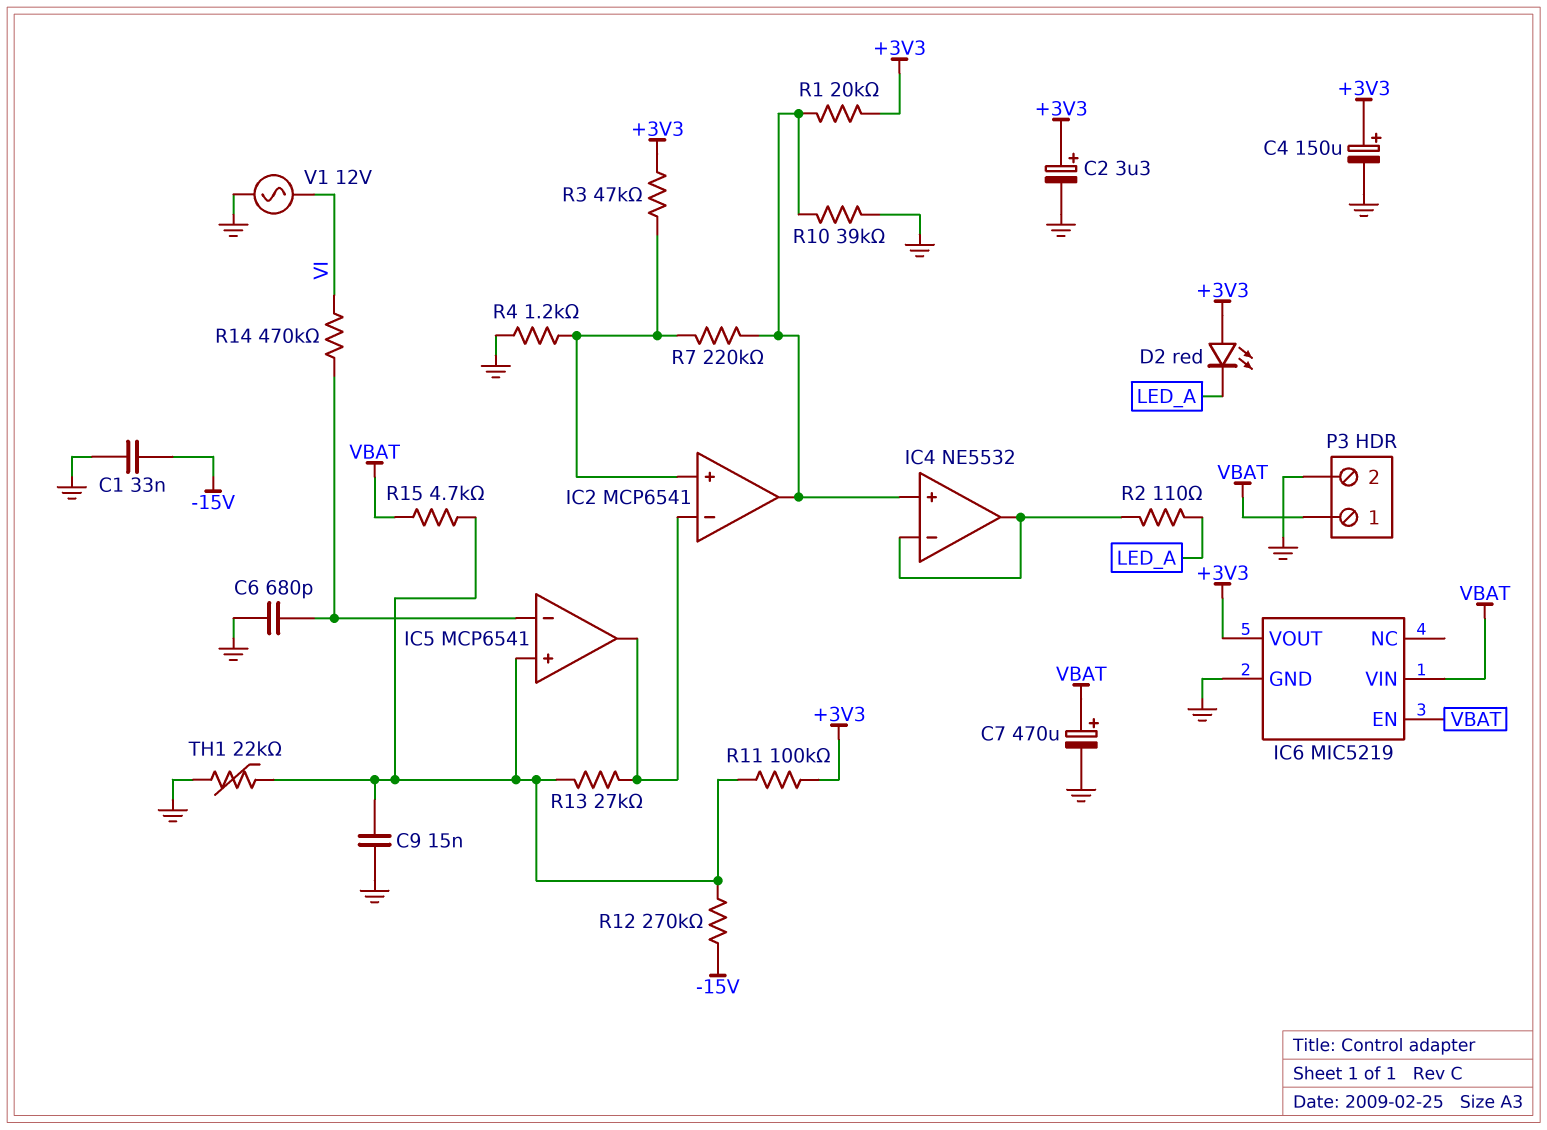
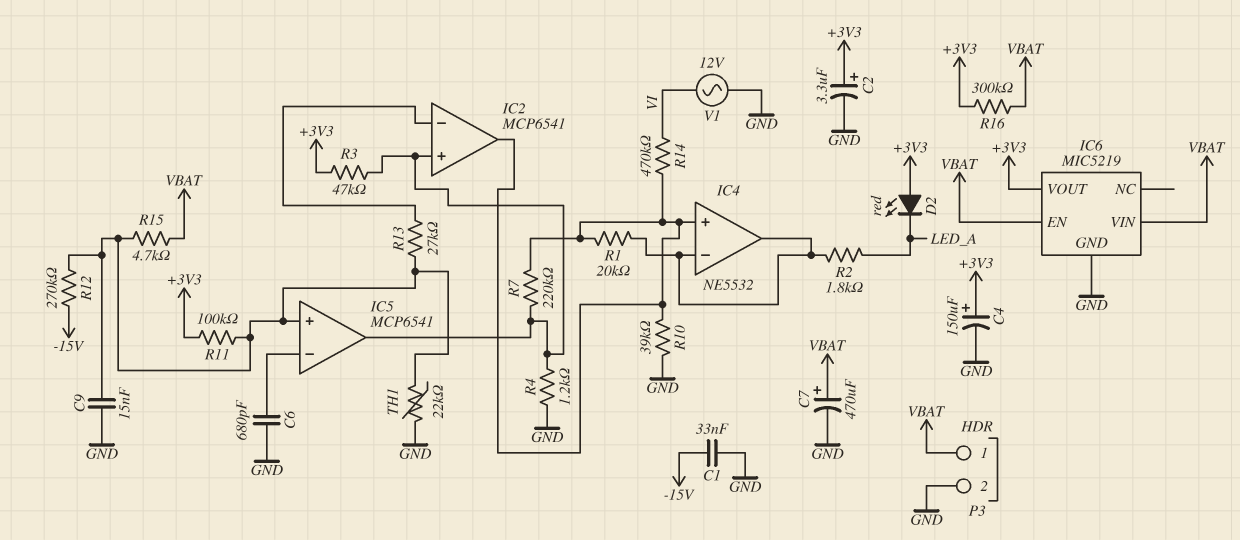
IC5 pin out: IC2/in- -> IC2/in+
R1: 20k (+3V3, IC2/out) -> 20k (IC2/out, IC4/in-)
R2: 110 (IC4/in-, LED_A) -> 1.8k (IC4/in-, LED_A)
R14: 470k (IC5/in-, VI) -> 470k (IC2/out, VI)
R16: none -> 300k (+3V3, VBAT)

